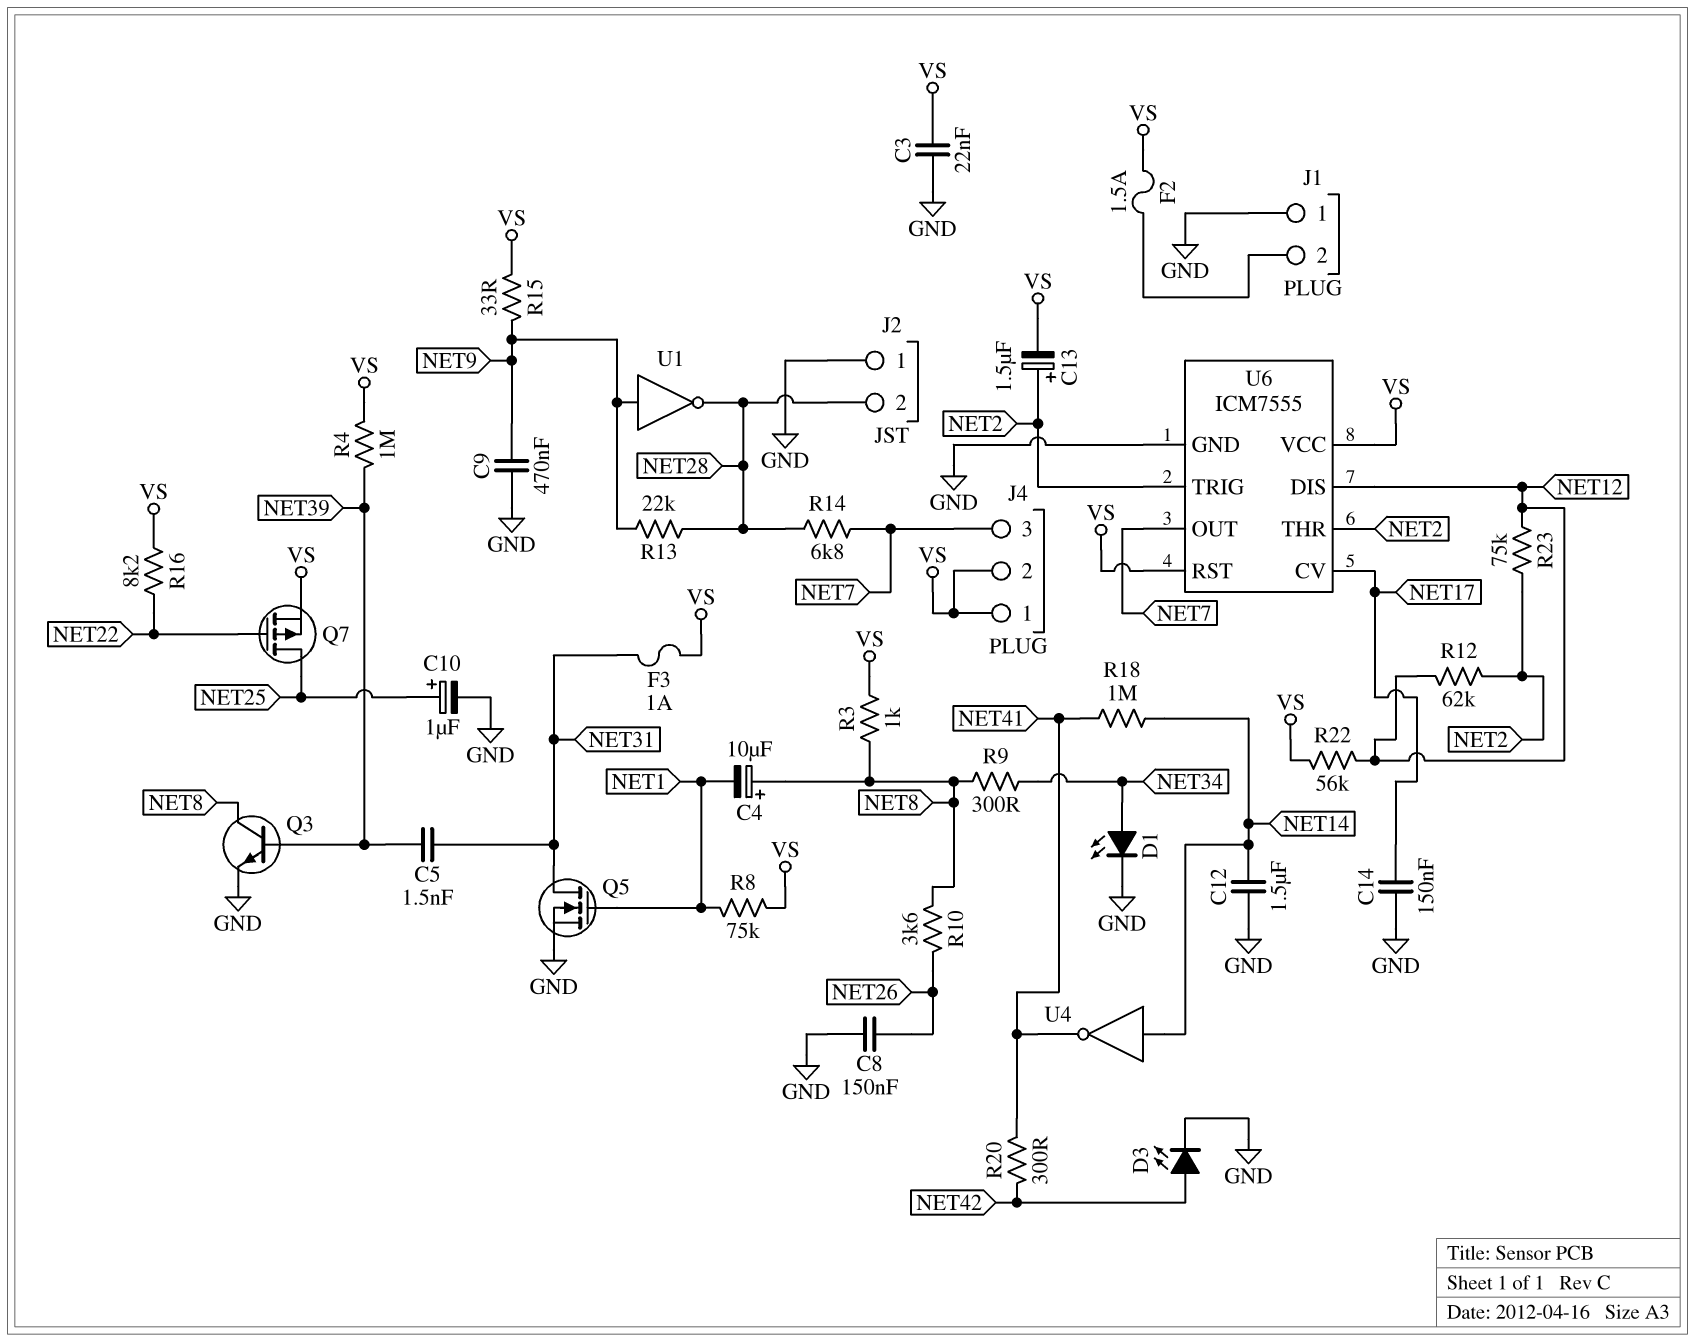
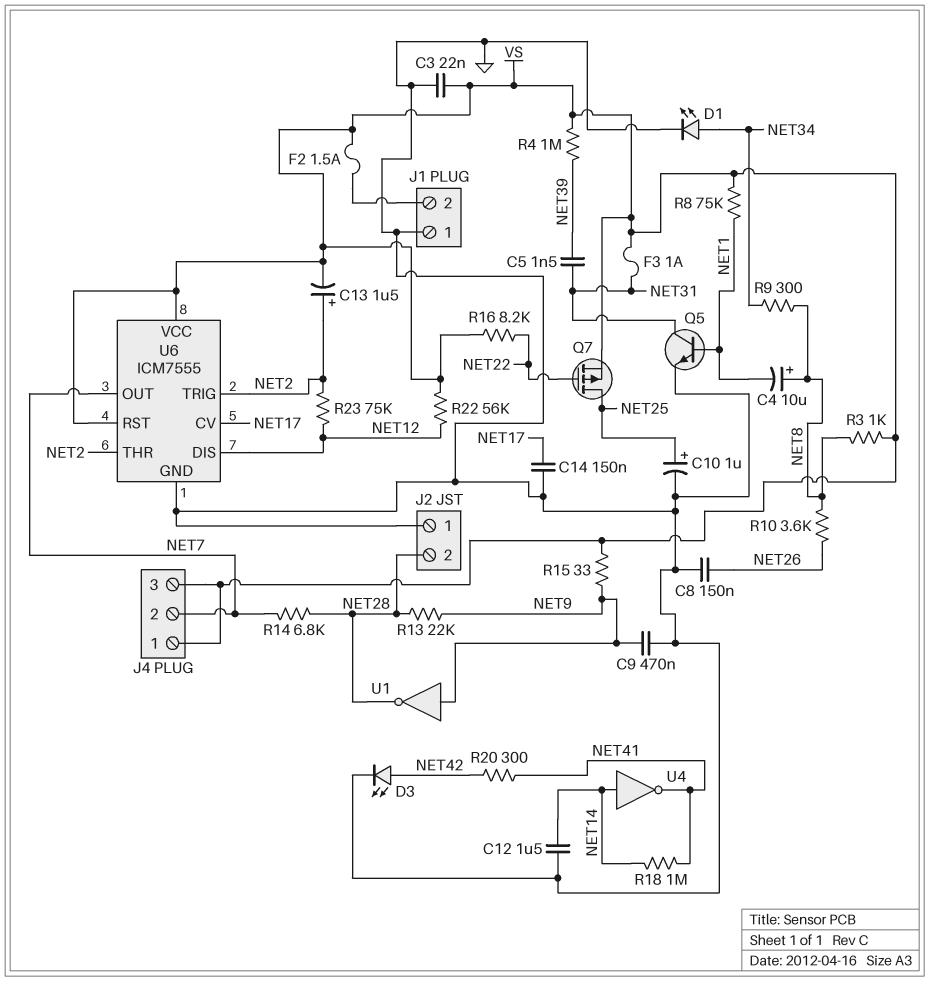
J4 pin 2: VS -> NET7
J4 pin 3: NET7 -> VS
Q3: NPN (B NET39, C NET8, E GND) -> none
Q5: NMOS (G NET1, D NET31, S GND) -> NPN (B NET1, C NET31, E GND)
R12: 62k (NET2, NET12) -> none

